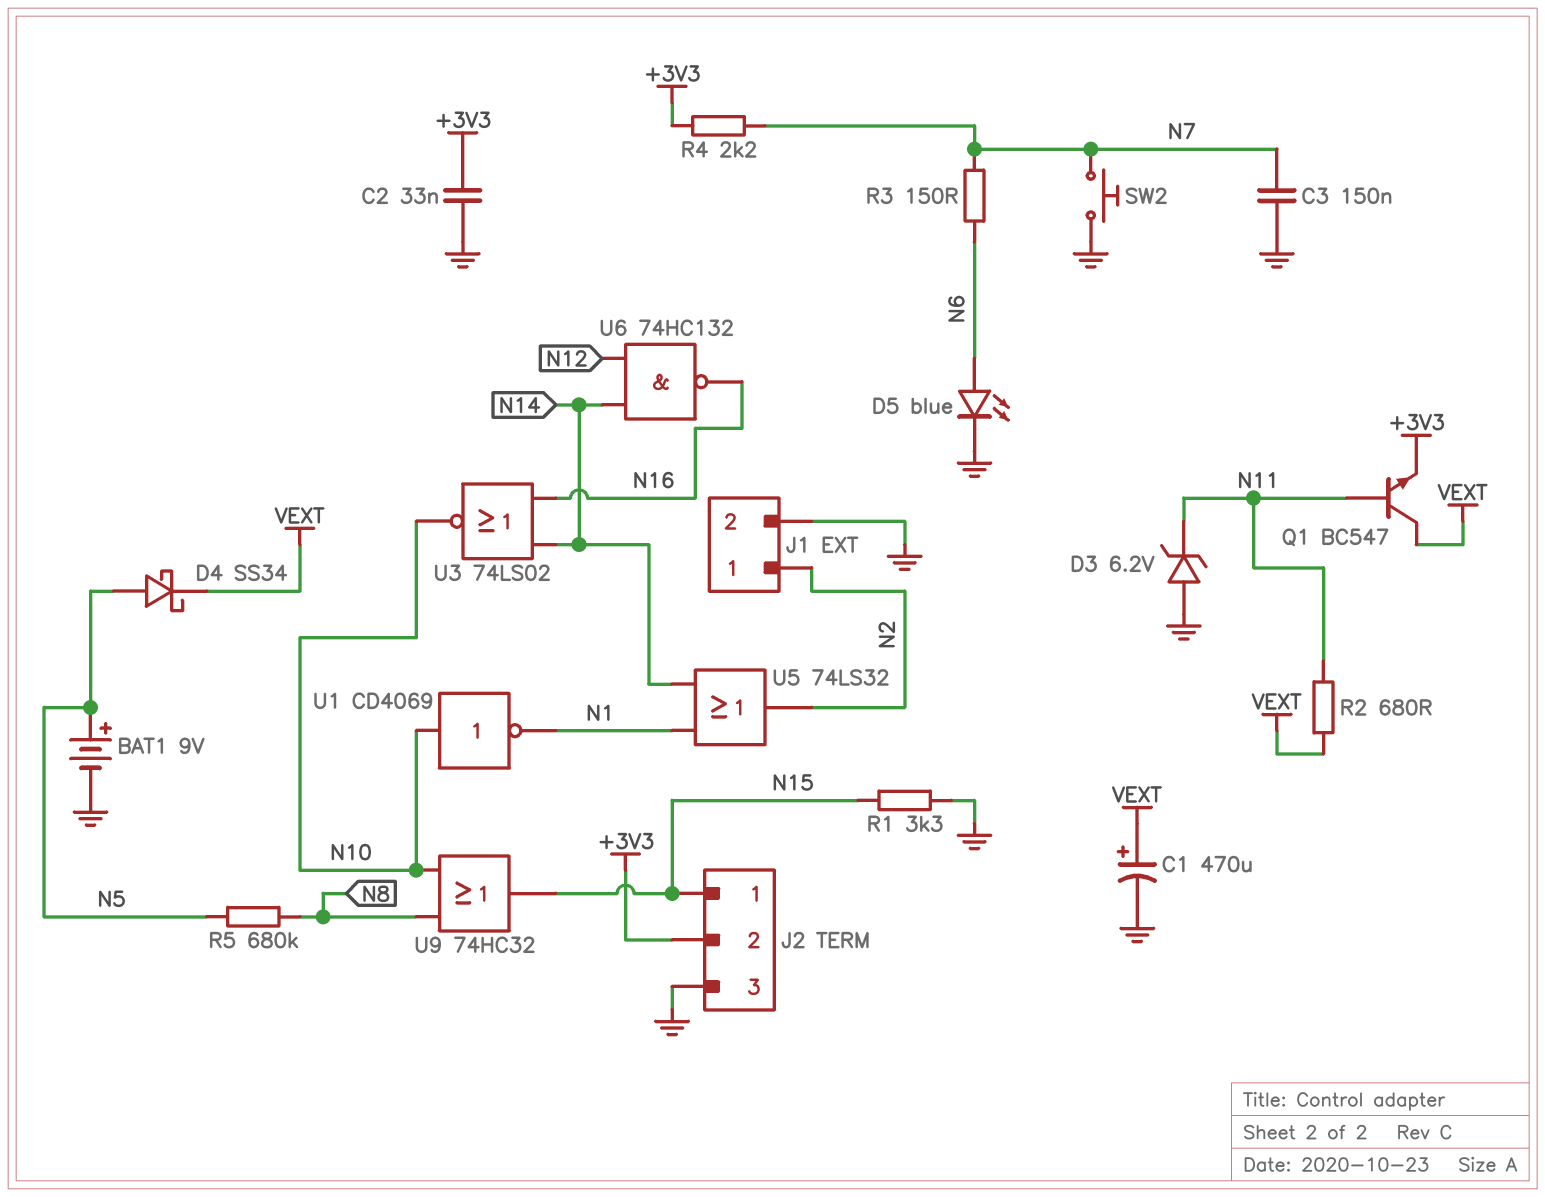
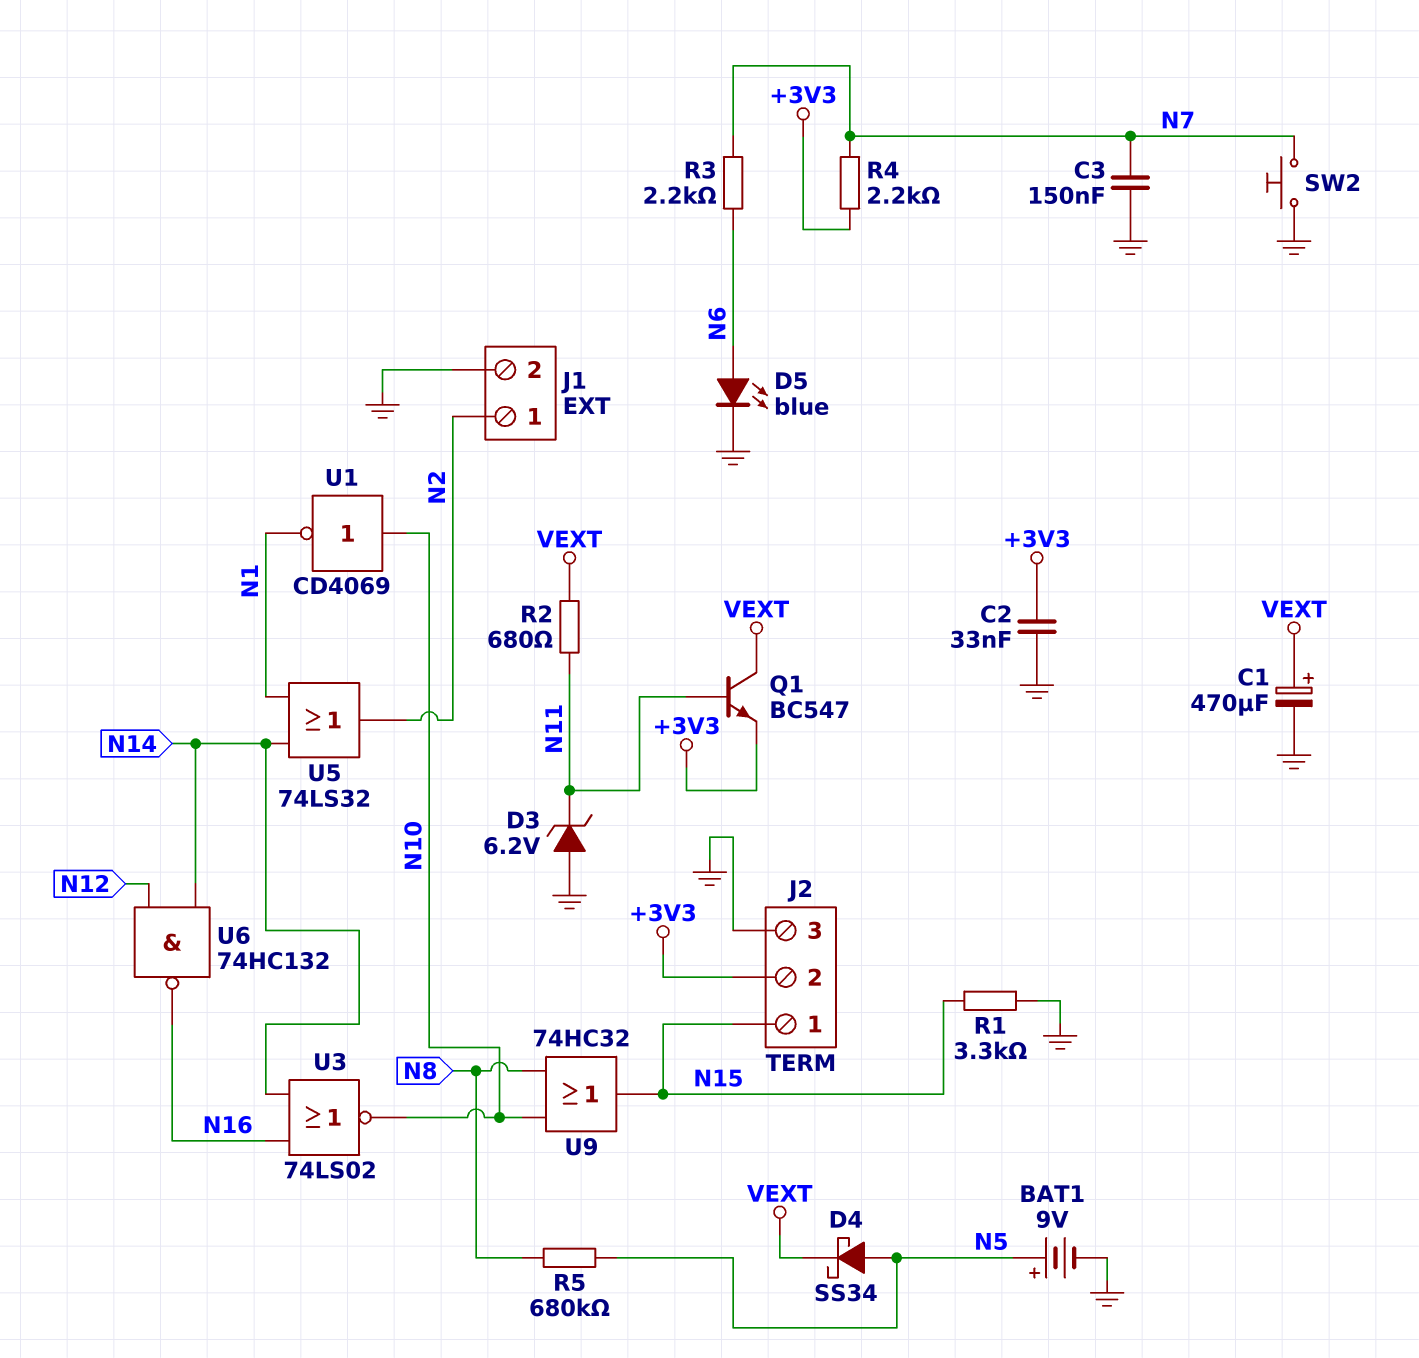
R3: 150 (N6, N7) -> 2.2k (N6, N7)

